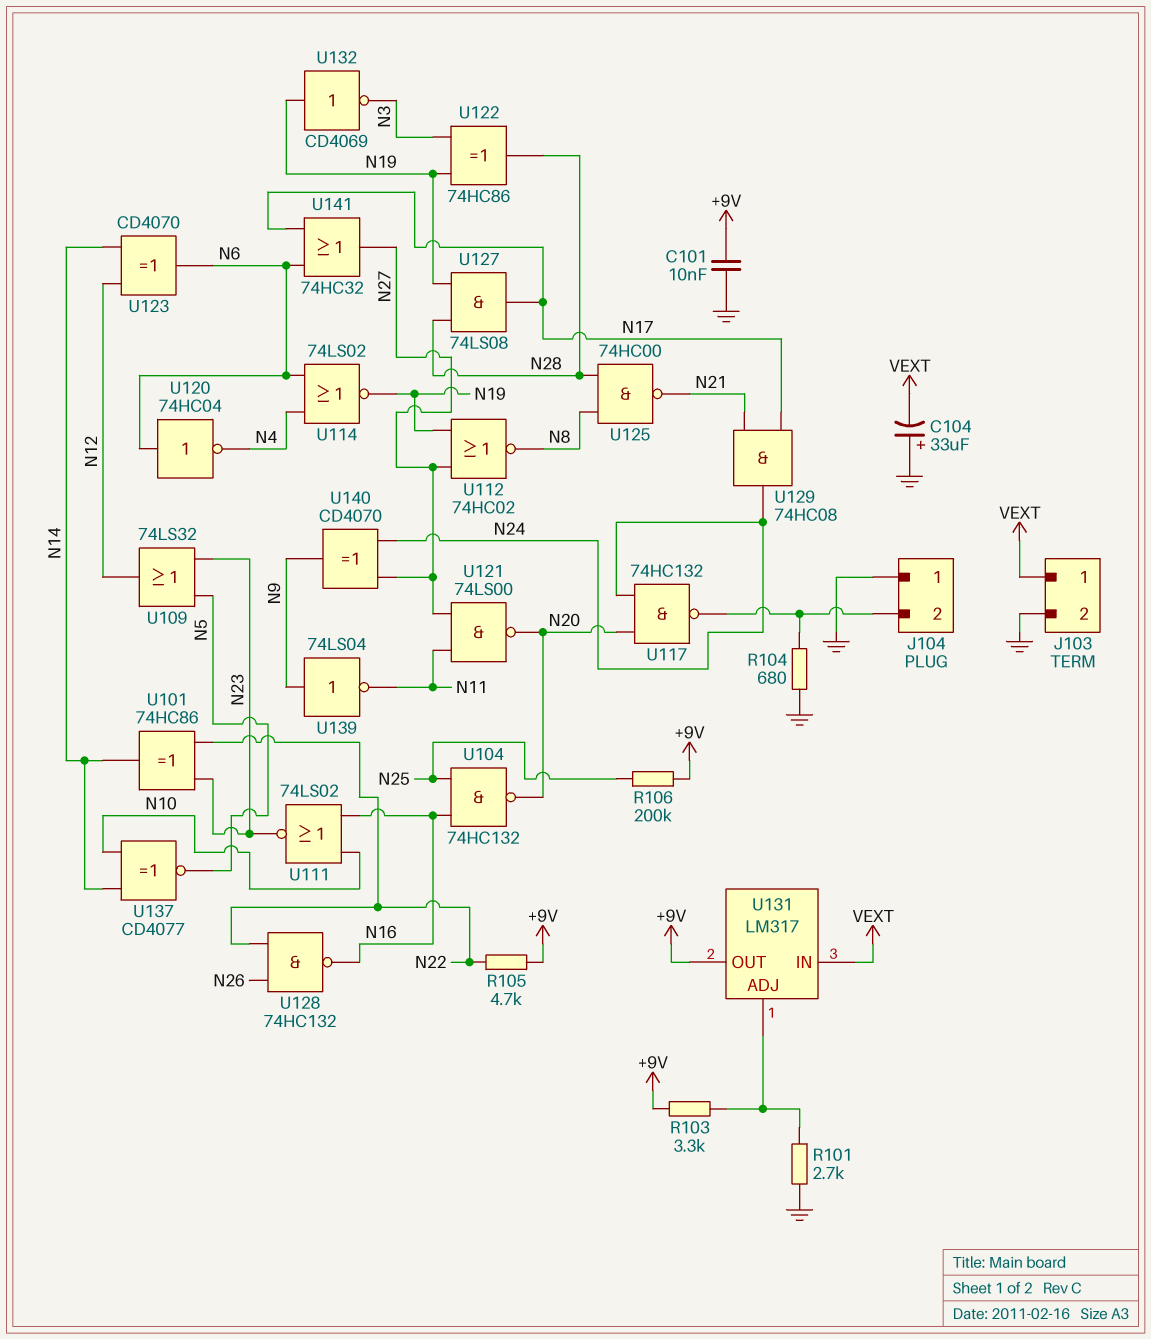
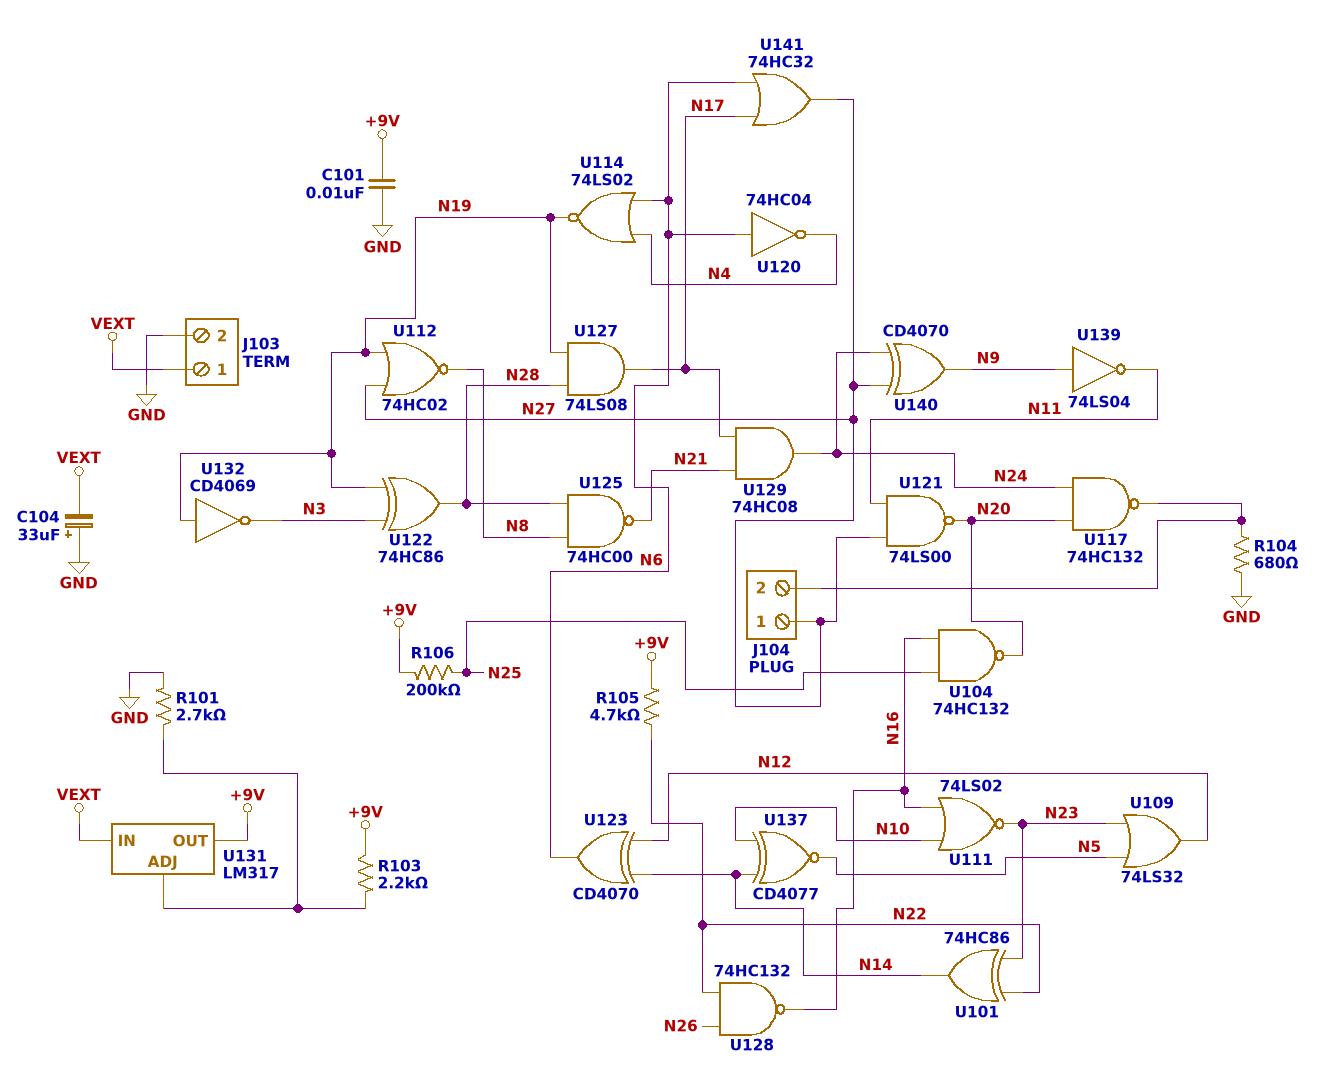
J104 pin 1: GND -> N27
R103: 3.3k (+9V, U131/ADJ) -> 2.2k (+9V, U131/ADJ)

